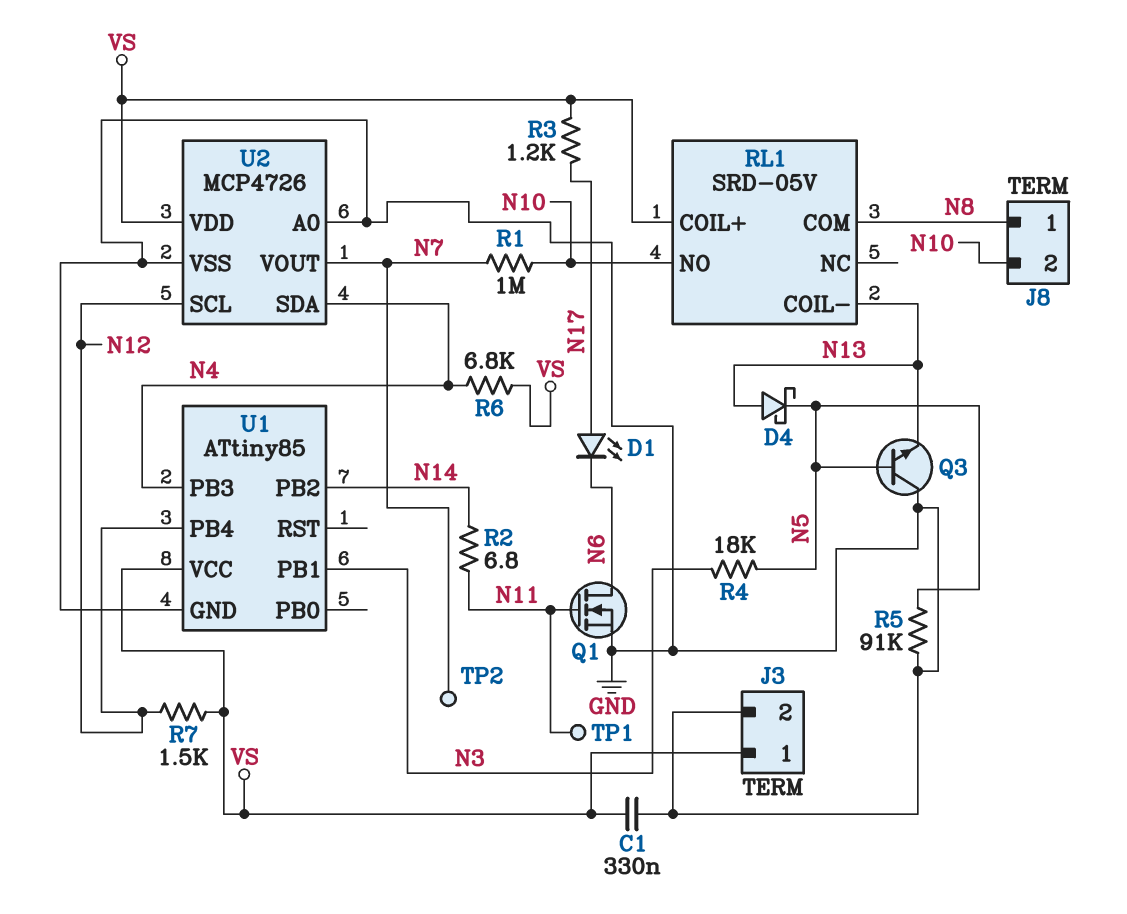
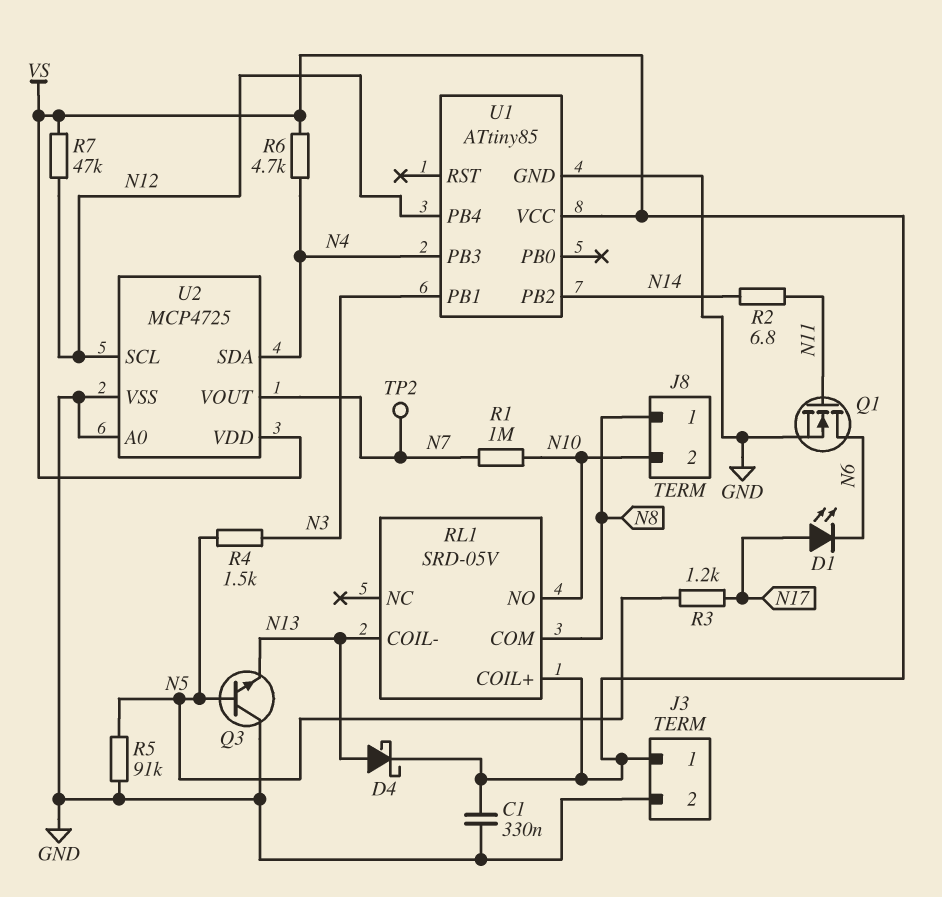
D4: schottky (A N13, K N5) -> schottky (A N13, K VS)
R3: 1.2k (N17, VS) -> 1.2k (N5, N17)
R4: 18k (N3, N5) -> 1.5k (N3, N5)
R6: 6.8k (N4, VS) -> 4.7k (N4, VS)
R7: 1.5k (N12, VS) -> 47k (N12, VS)
TP1: test point (N11) -> none
U2: MCP4726 -> MCP4725

